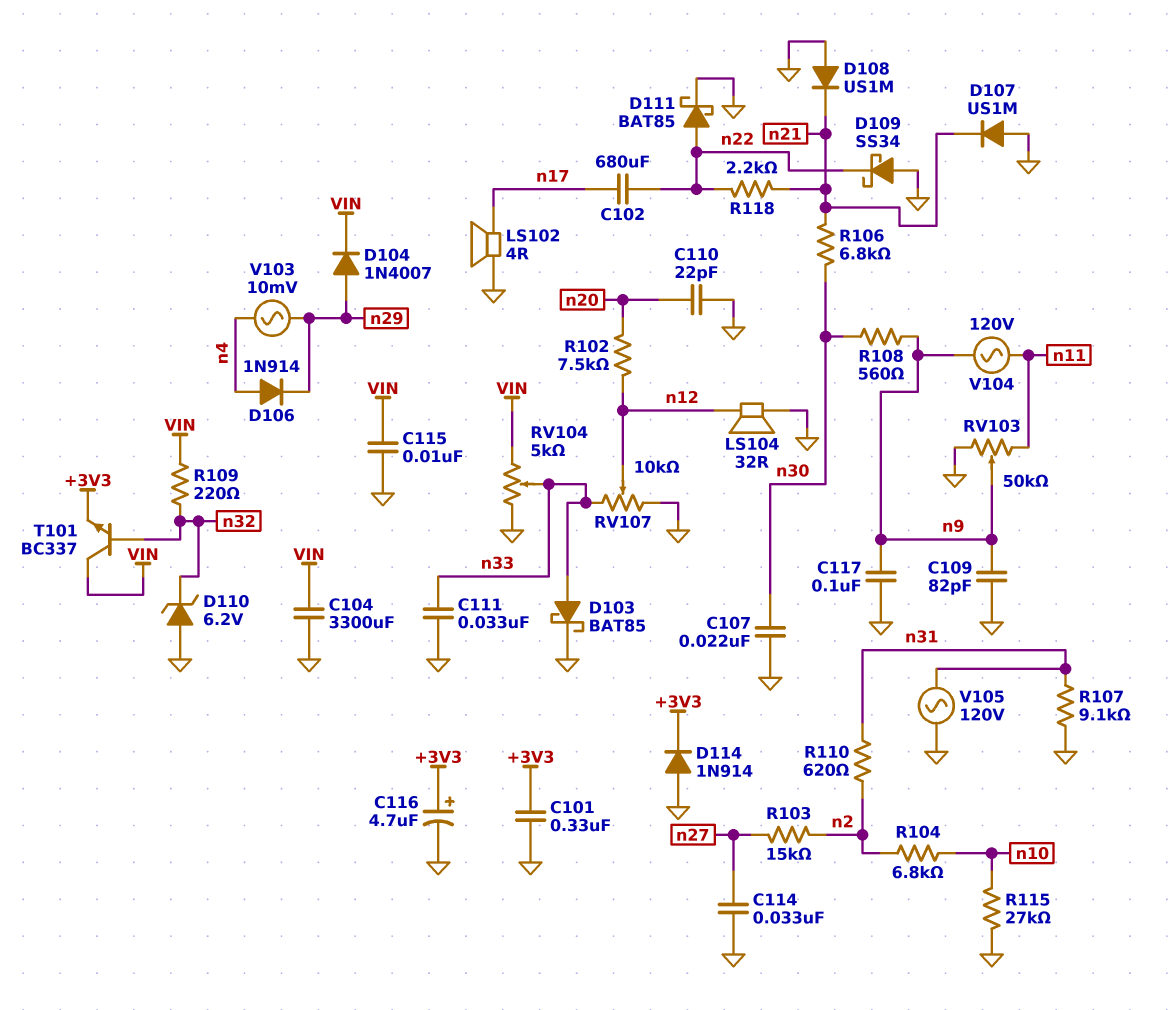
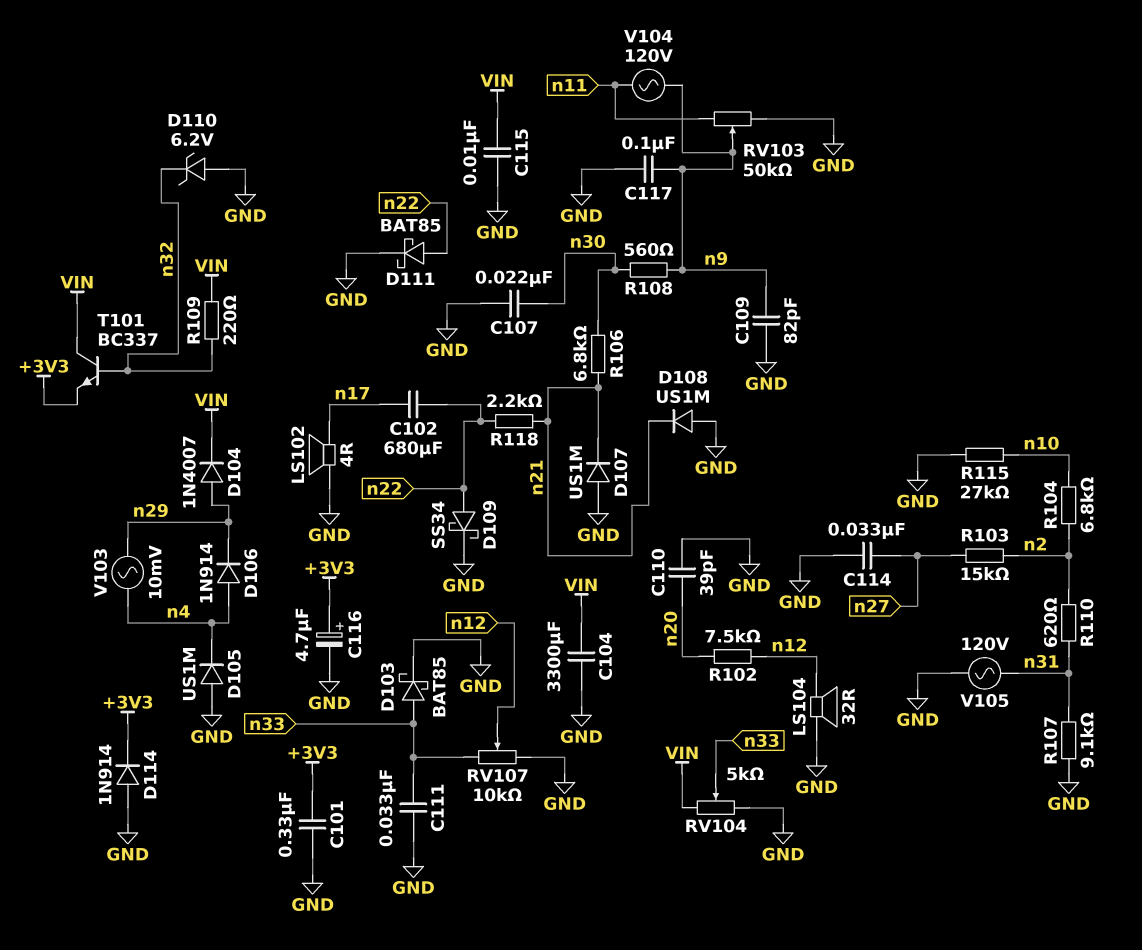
C110: 22pF (GND, n20) -> 39pF (GND, n20)
D105: none -> diode US1M (A GND, K n4)
D109: schottky SS34 (A GND, K n22) -> schottky SS34 (A n22, K GND)

